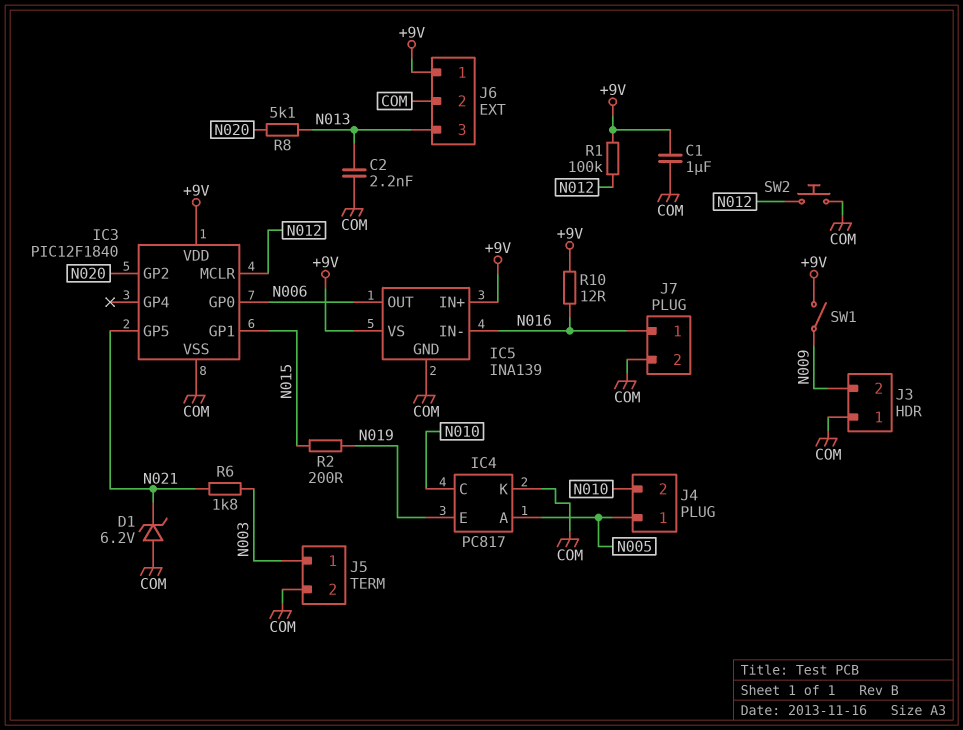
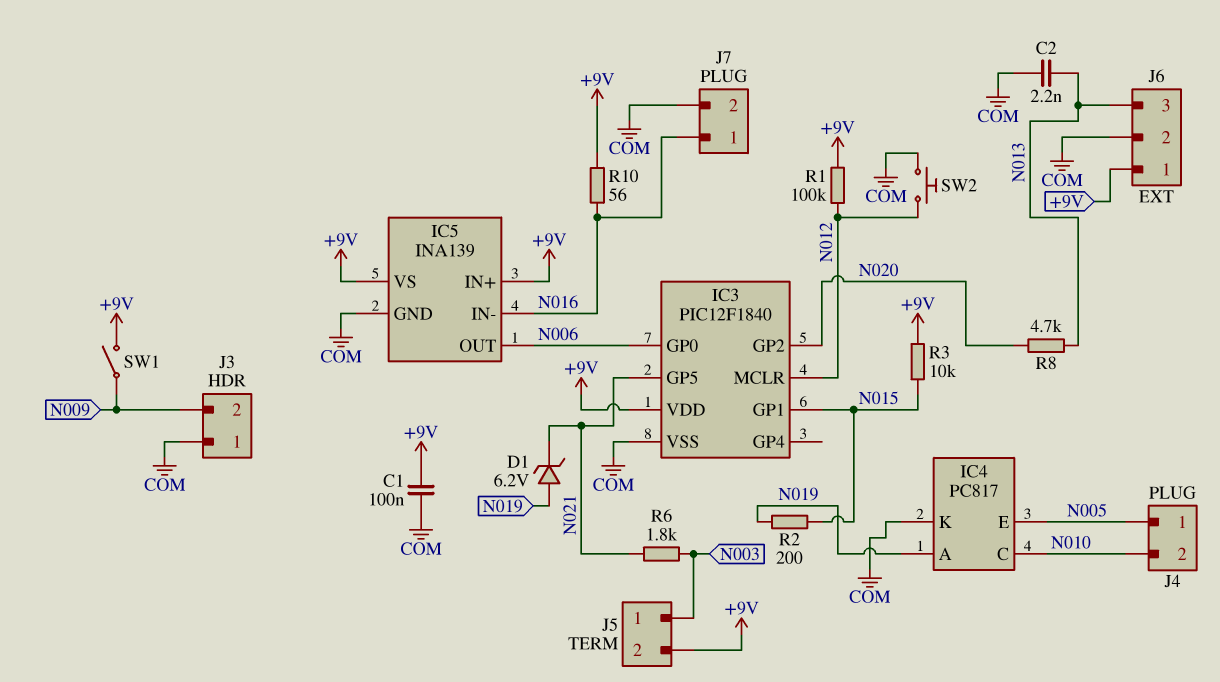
C1: 1uF (+9V, COM) -> 100nF (+9V, COM)
D1: zener 6.2V (A COM, K N021) -> zener 6.2V (A N019, K N021)
IC4 pin A: N005 -> N019
IC4 pin E: N019 -> N005
J5 pin 2: COM -> +9V
R3: none -> 10k (+9V, N015)
R8: 5.1k (N013, N020) -> 4.7k (N013, N020)
R10: 12 (+9V, N016) -> 56 (+9V, N016)

